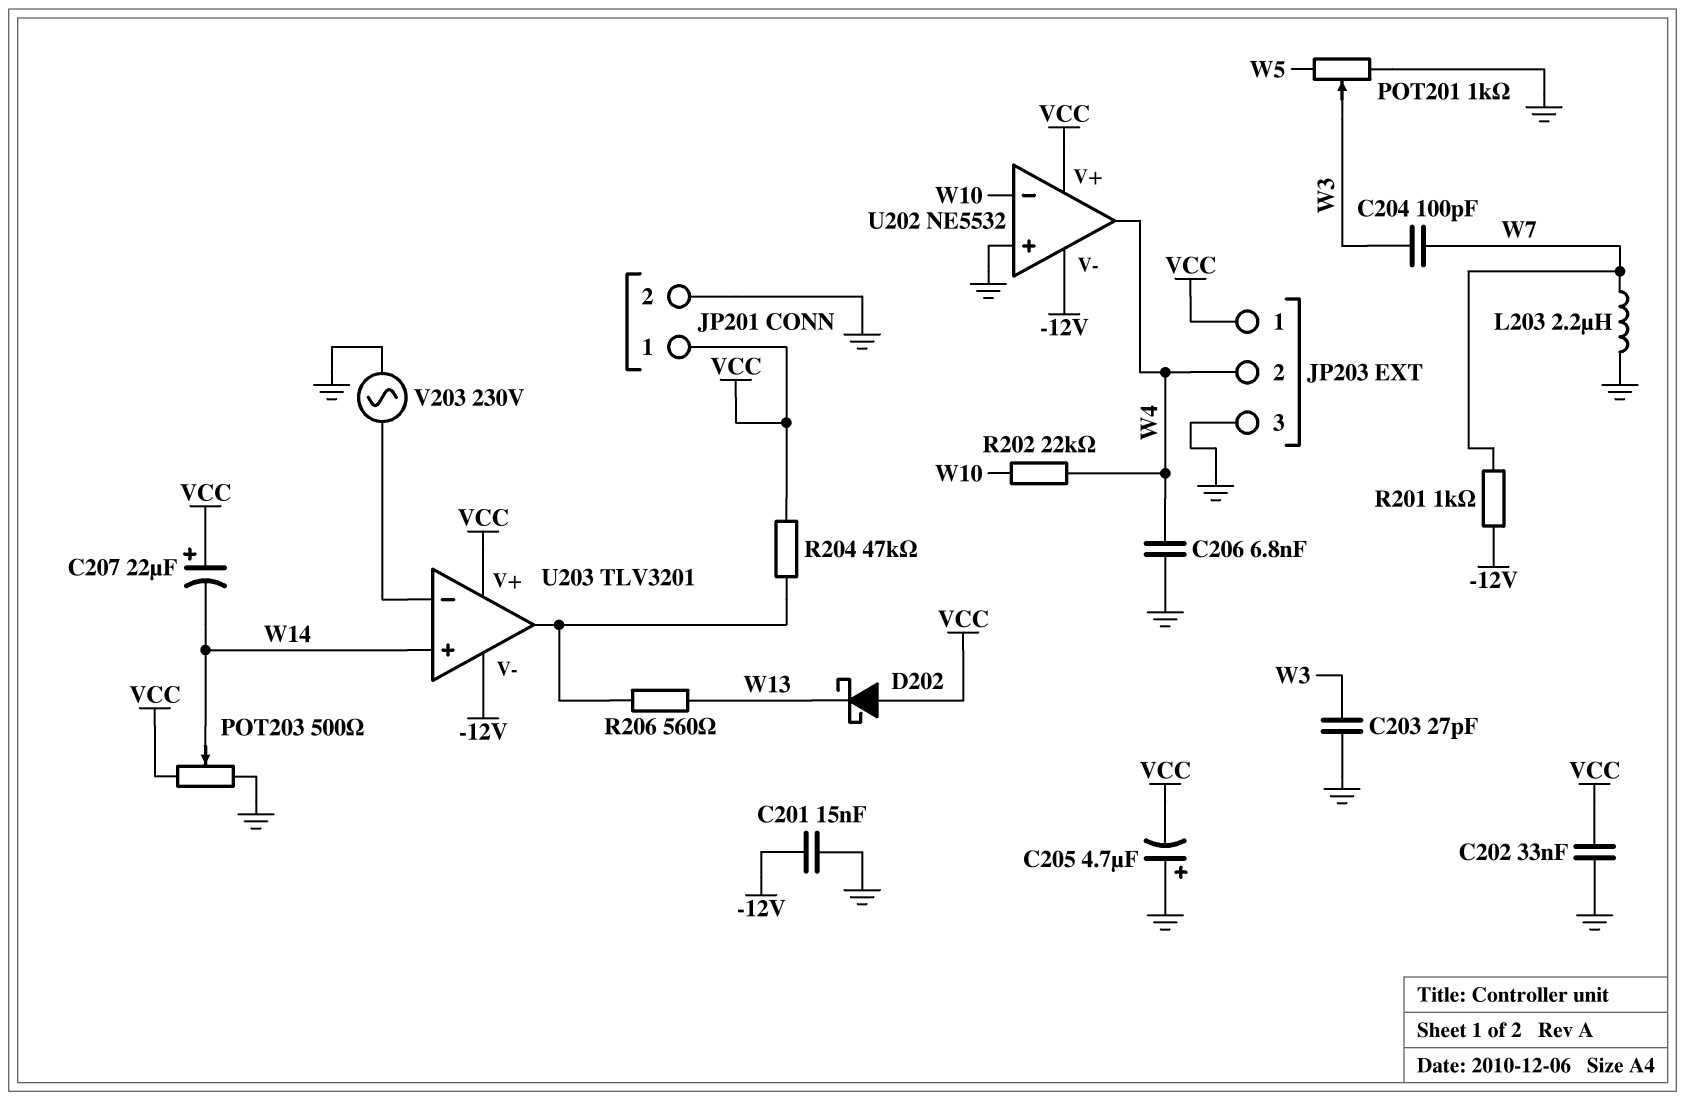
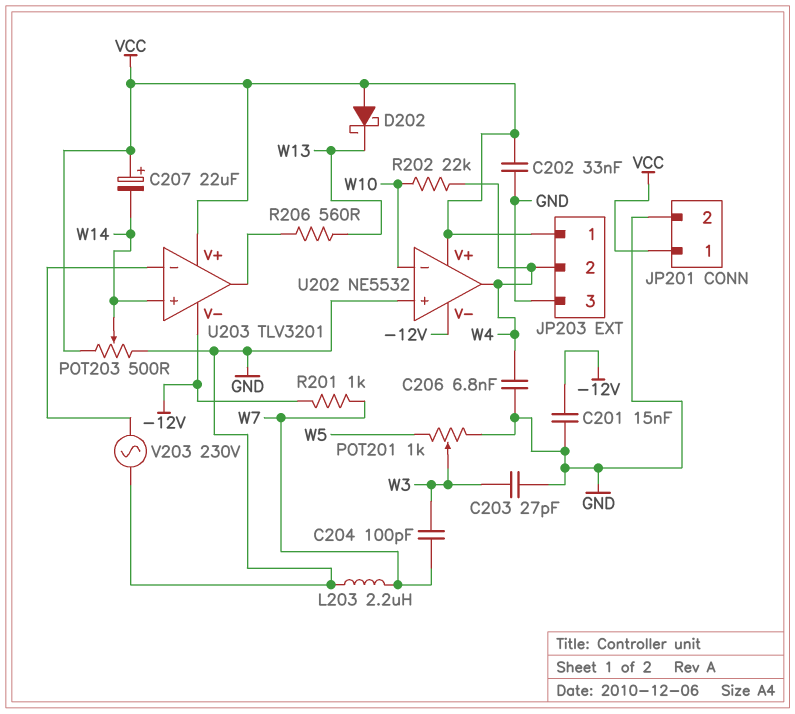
C205: 4.7uF (plus GND, minus VCC) -> none
R204: 47k (U203/out, VCC) -> none

